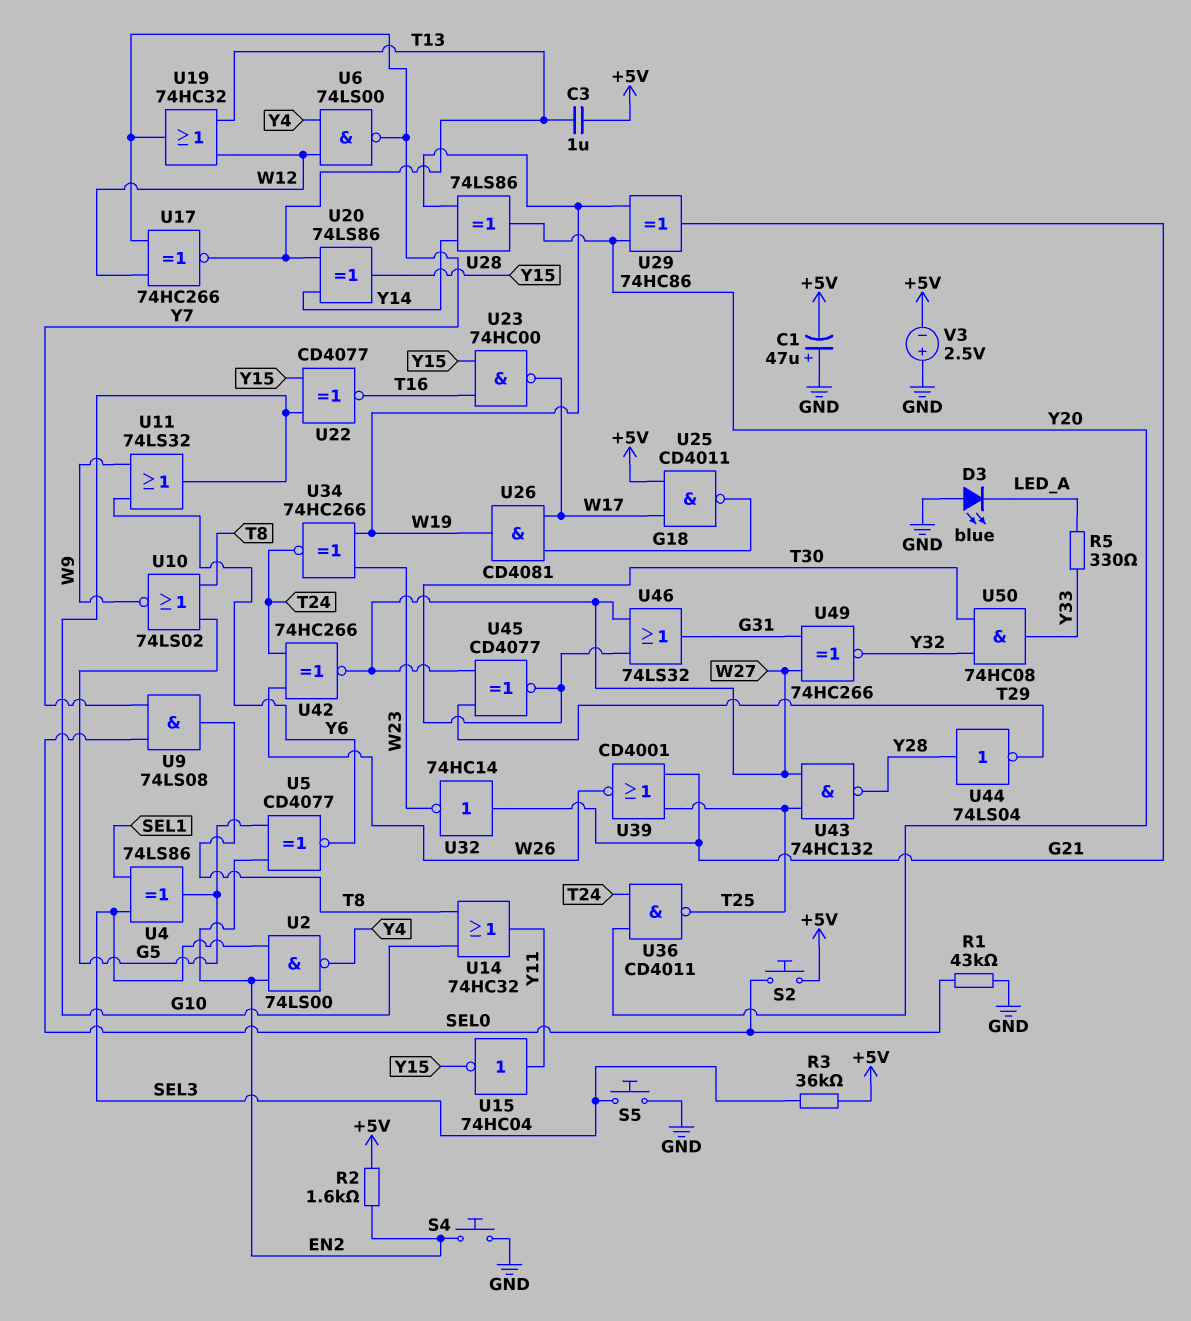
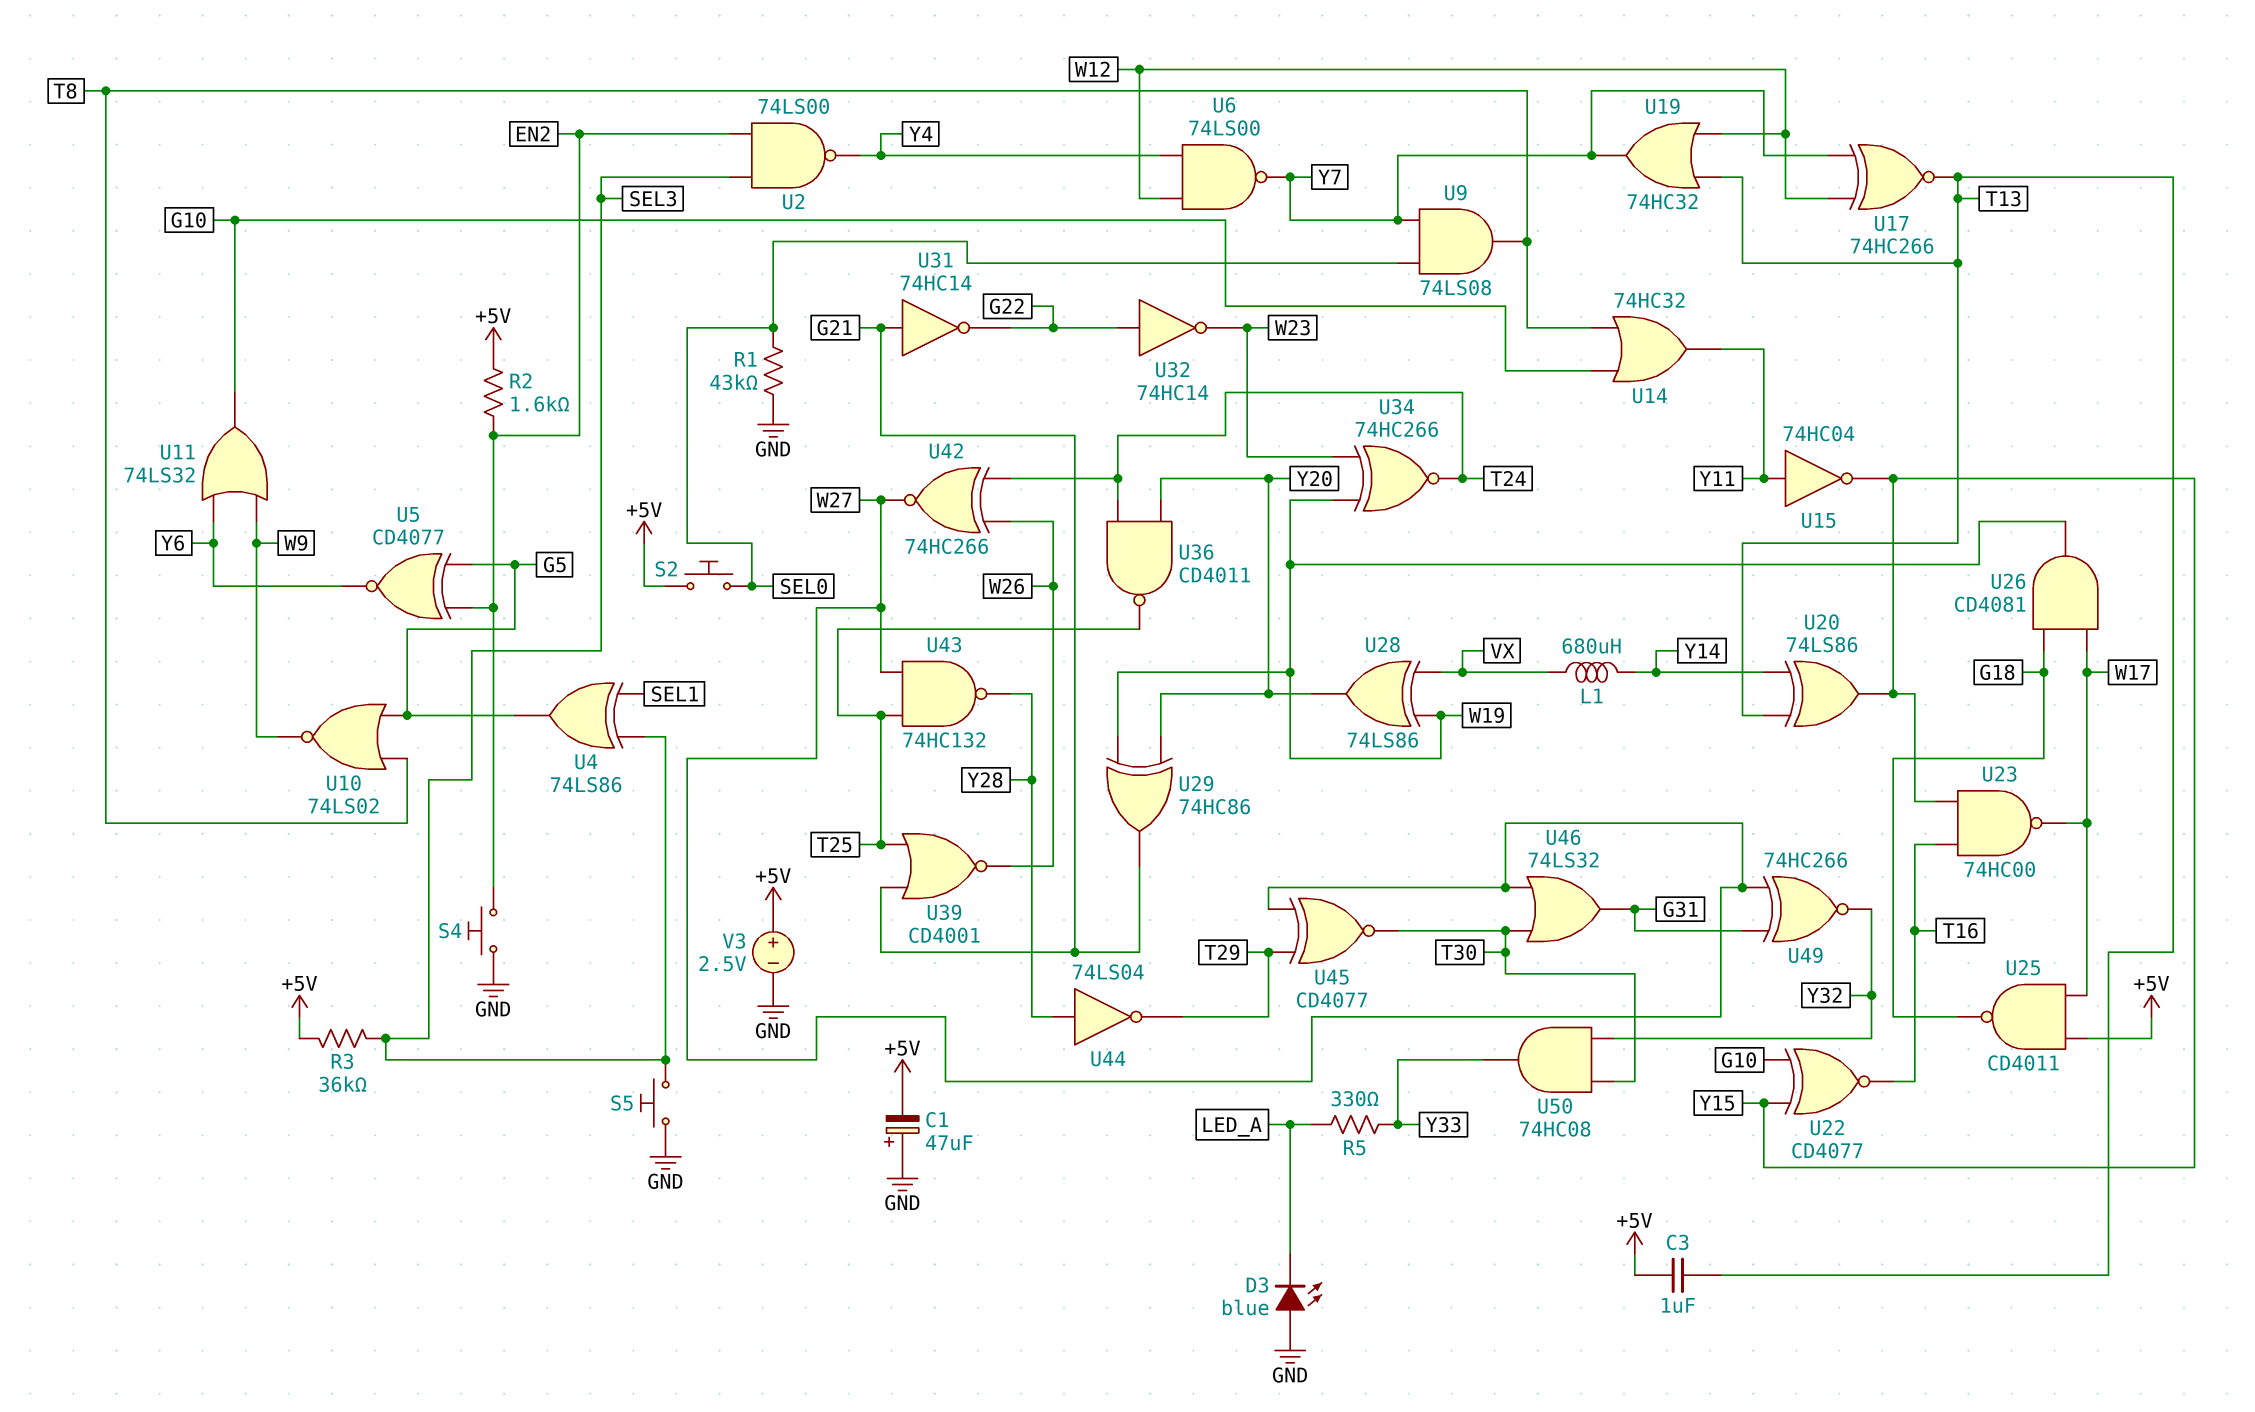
L1: none -> 680uH (VX, Y14)
U28: XOR 74LS86 (in W19, in Y14, out Y20) -> XOR 74LS86 (in VX, in W19, out Y20)
U31: none -> NOT 74HC14 (in G21, out G22)
U32: NOT 74HC14 (in G21, out W23) -> NOT 74HC14 (in G22, out W23)
V3: 2.5V (plus GND, minus +5V) -> 2.5V (plus +5V, minus GND)

